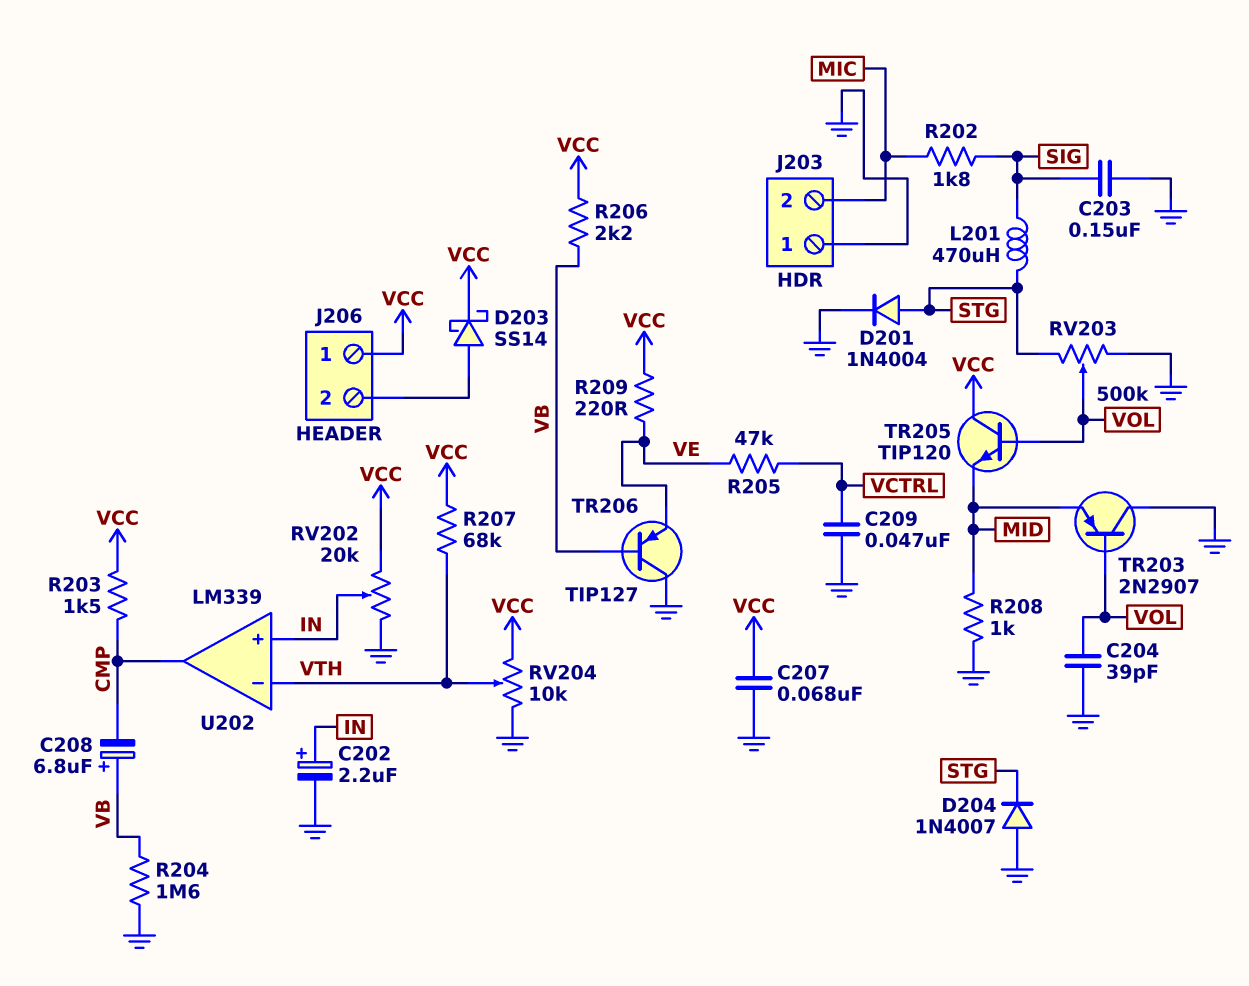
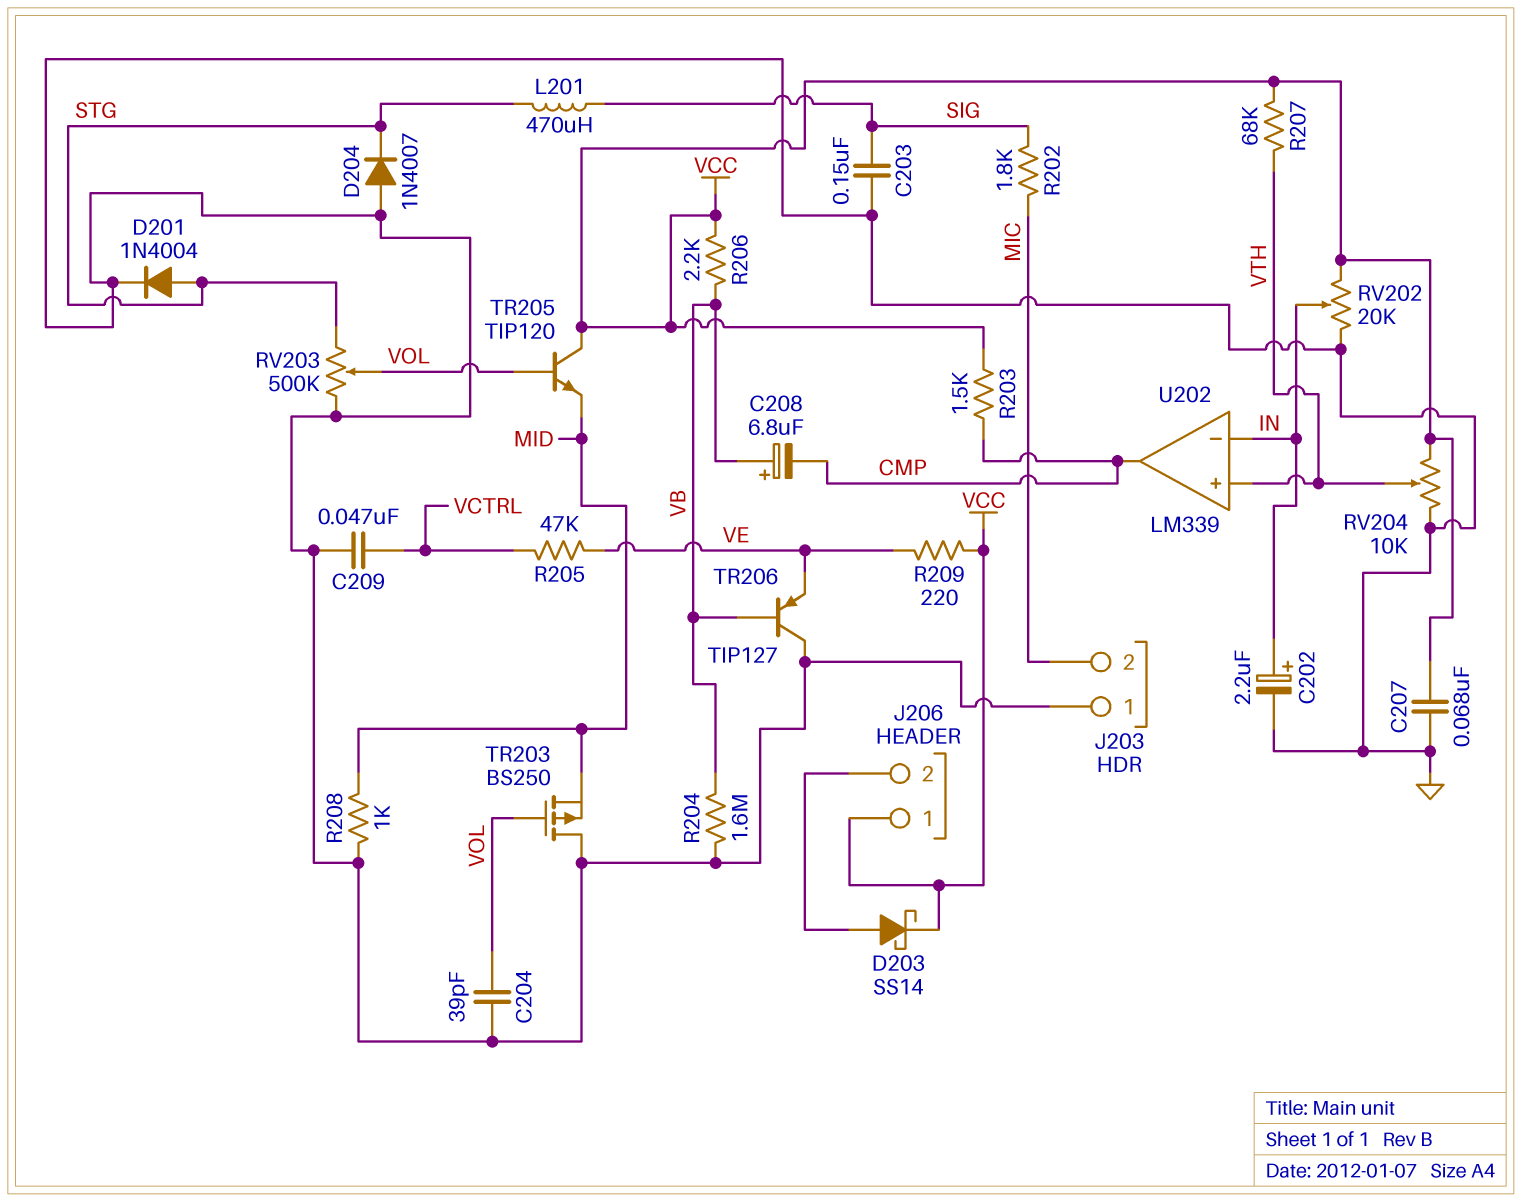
TR203: PNP 2N2907 (B VOL, C GND, E MID) -> PMOS BS250 (G VOL, D GND, S MID)
U202 pin in+: IN -> VTH
U202 pin in-: VTH -> IN

